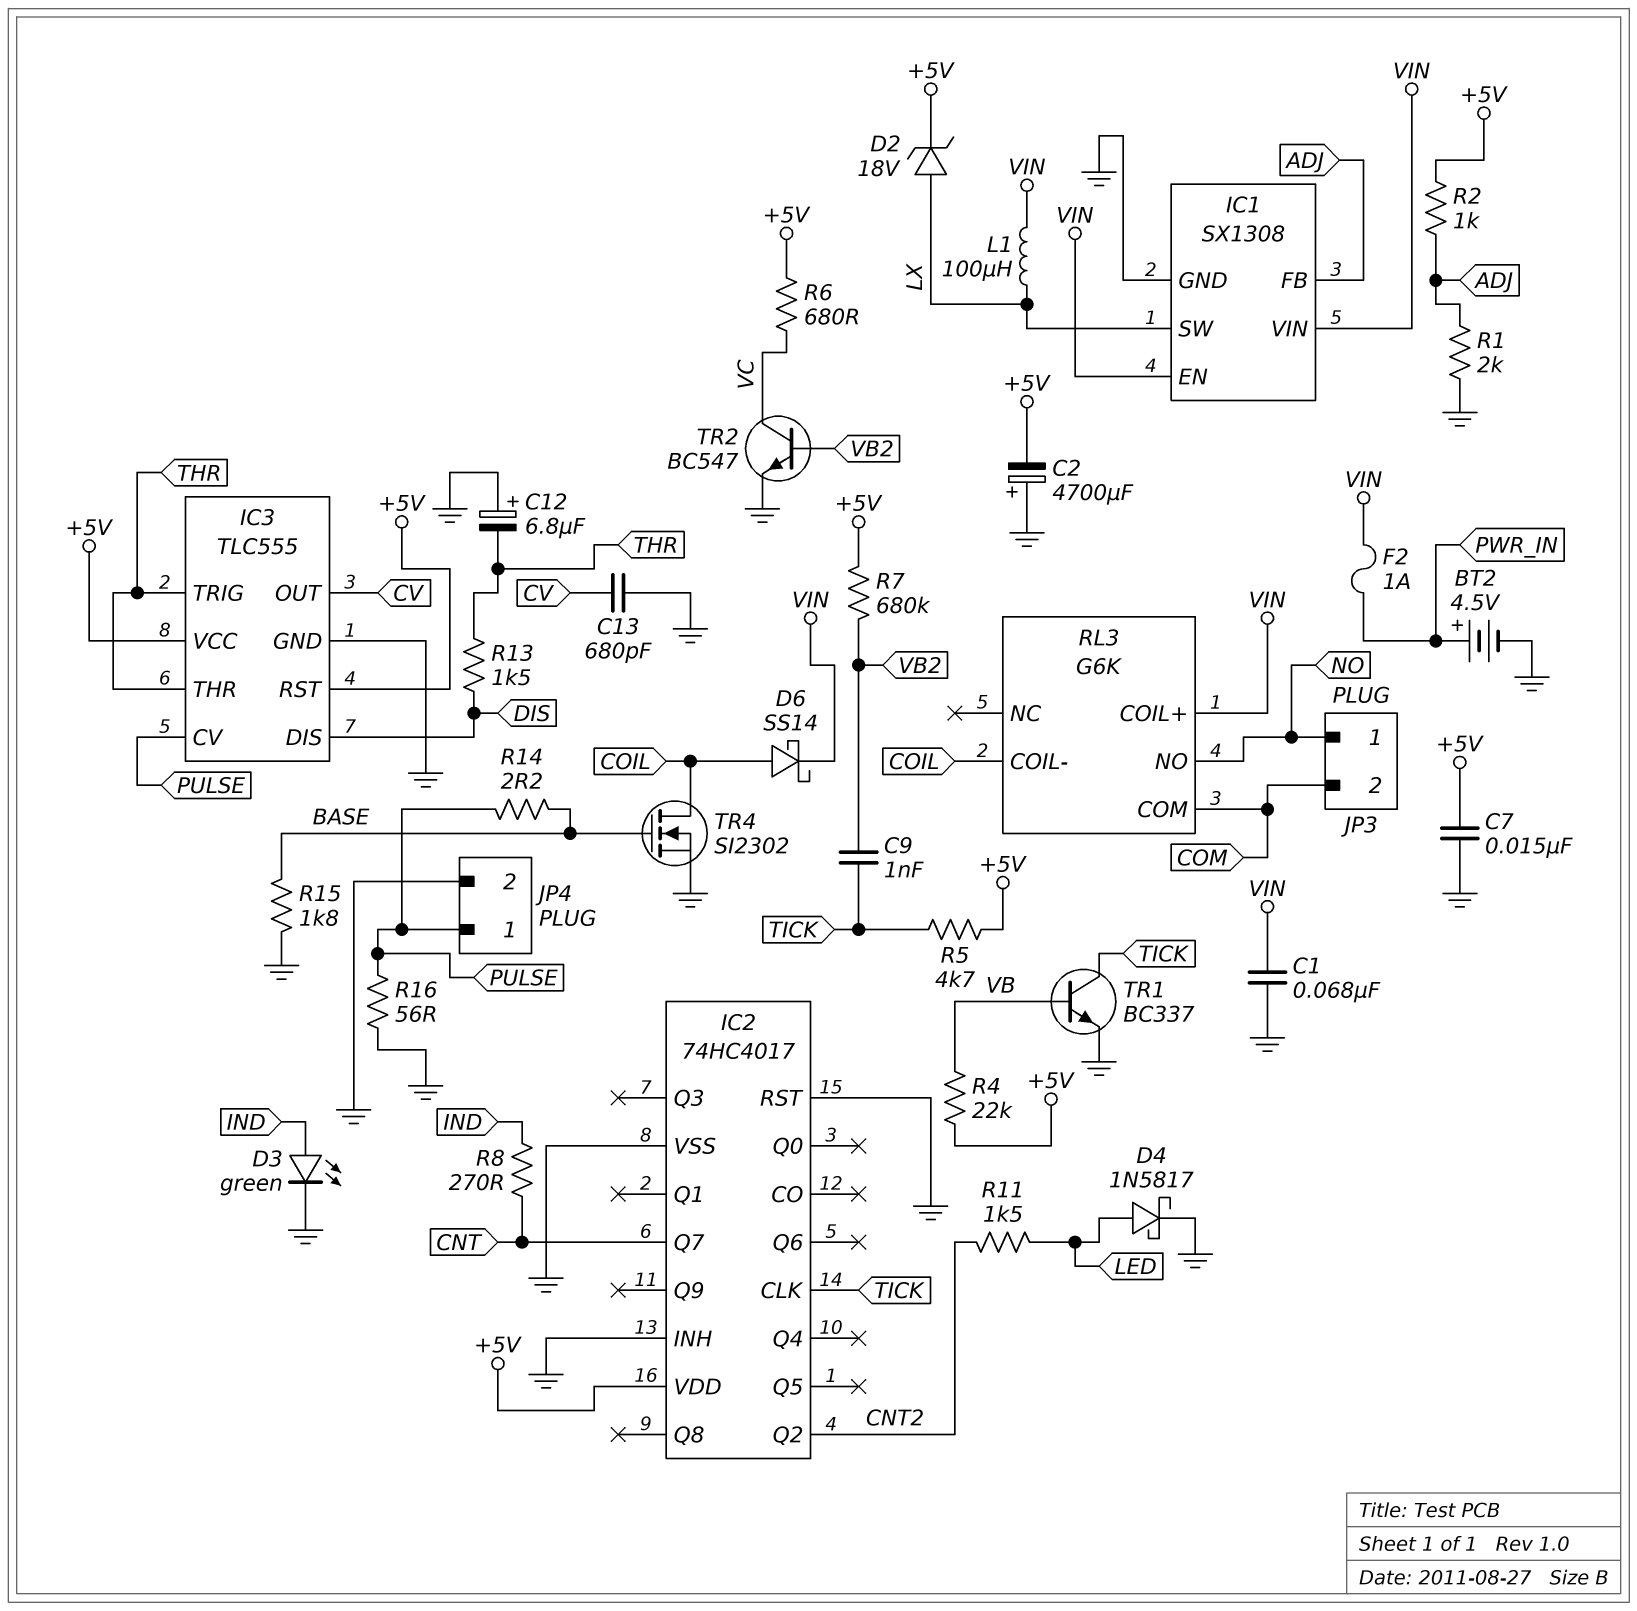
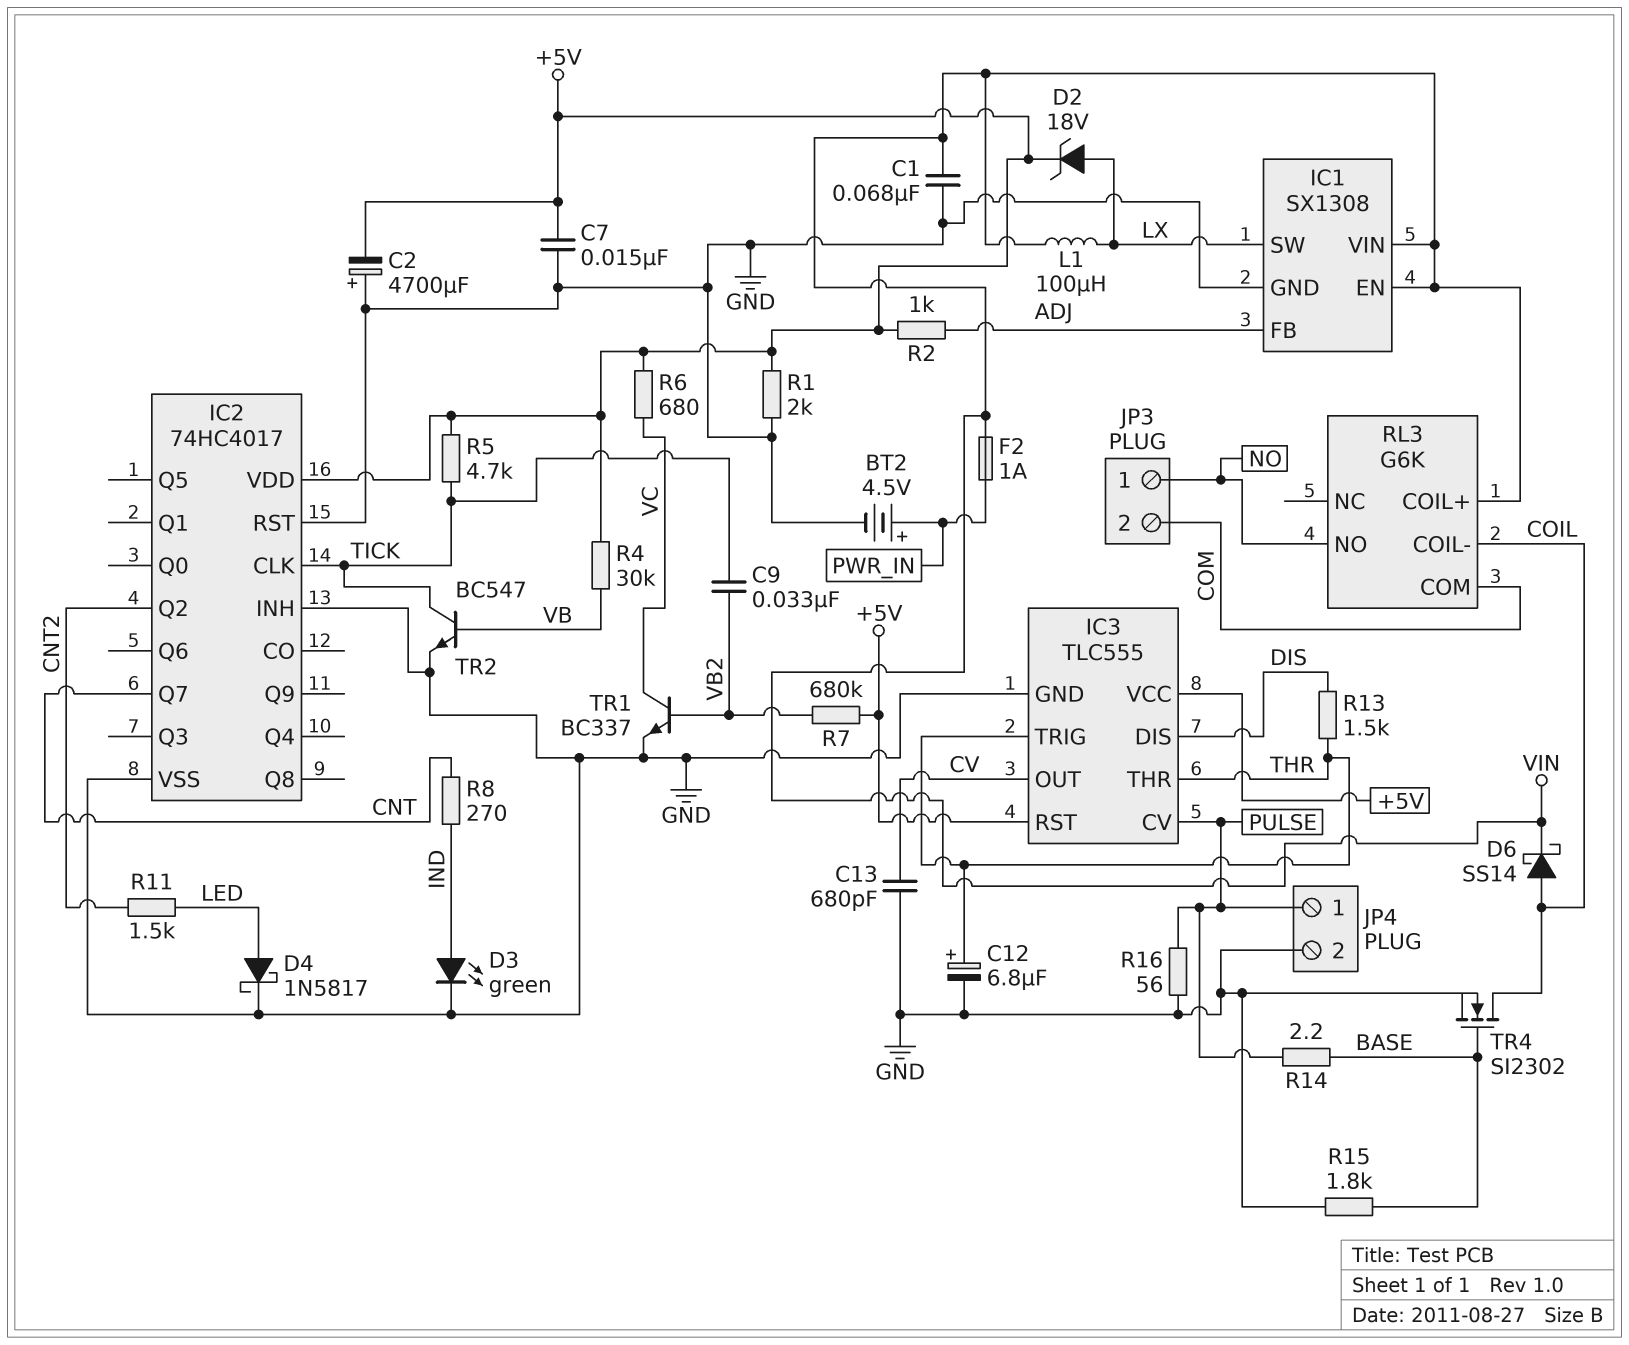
C9: 1nF (TICK, VB2) -> 33nF (TICK, VB2)
C12: 6.8uF (plus GND, minus THR) -> 6.8uF (plus THR, minus GND)
R1: 2k (ADJ, GND) -> 2k (+5V, GND)
R4: 22k (+5V, VB) -> 30k (+5V, VB)
TR1: NPN BC337 (B VB, C TICK, E GND) -> NPN BC337 (B VB2, C VC, E GND)
TR2: NPN BC547 (B VB2, C VC, E GND) -> NPN BC547 (B VB, C TICK, E GND)

